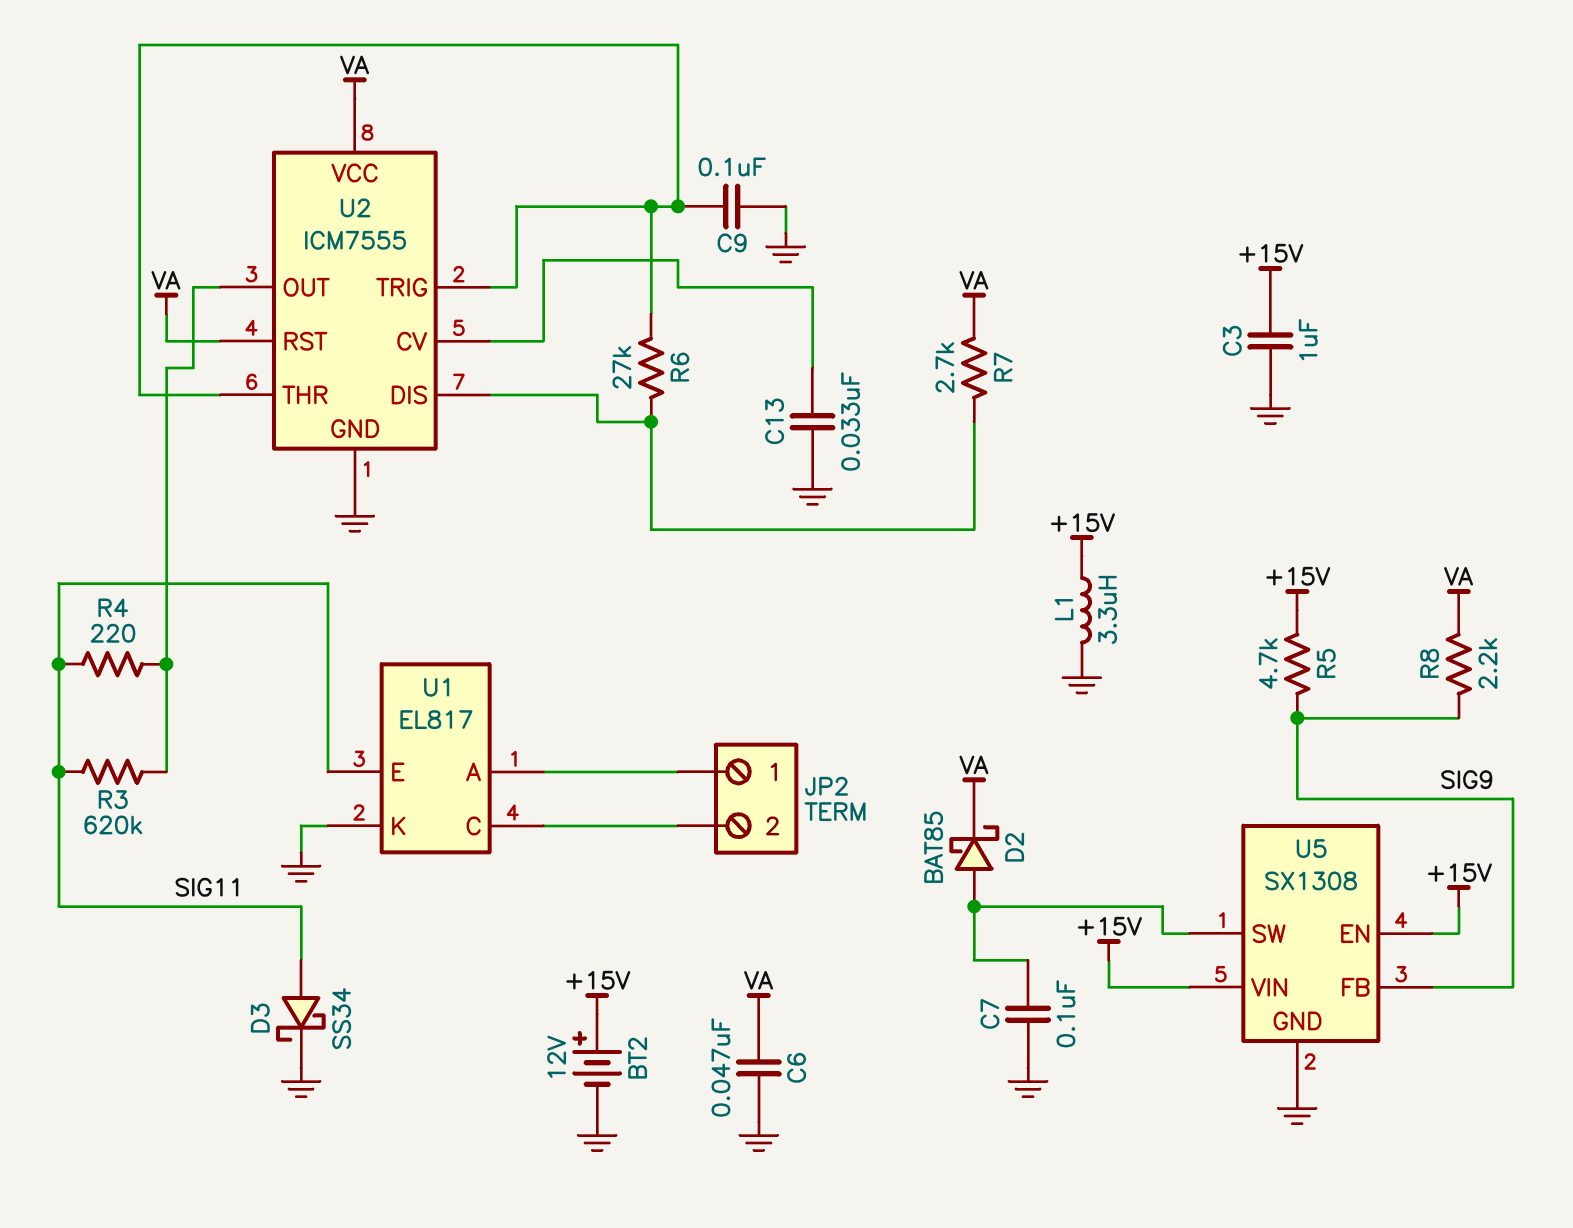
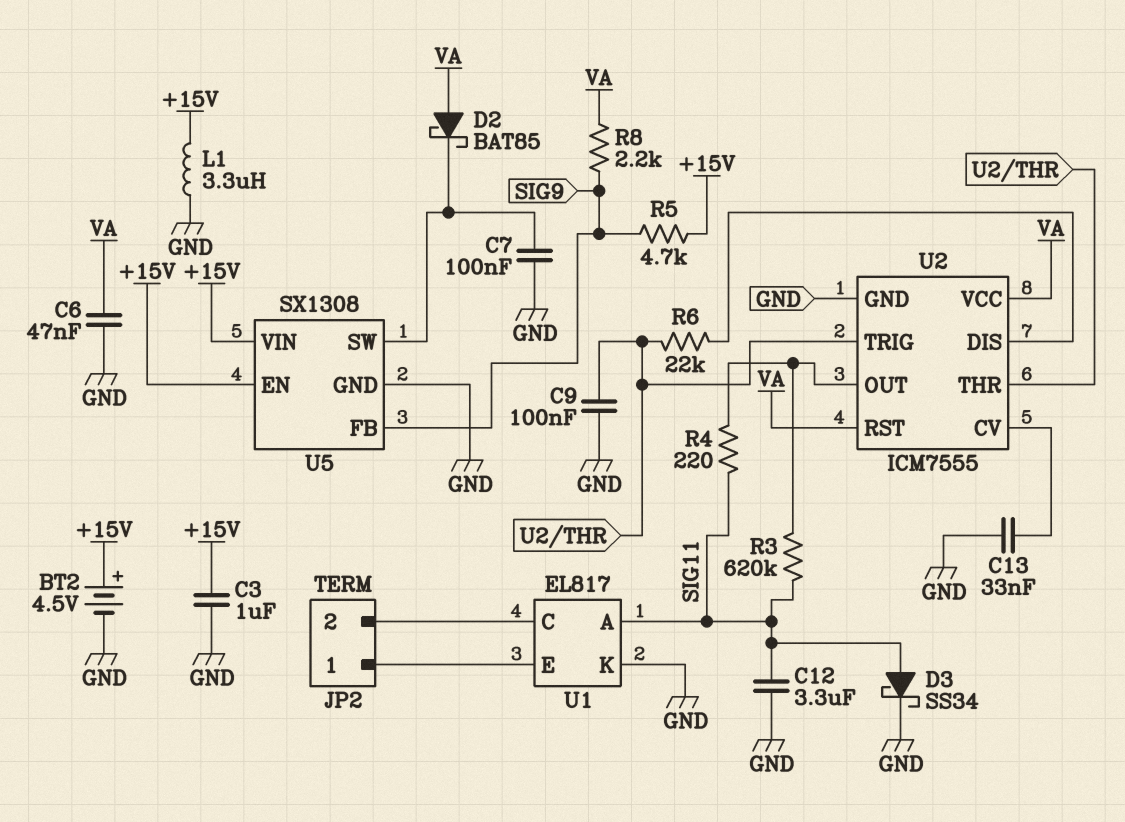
BT2: 12V (plus +15V, minus GND) -> 4.5V (plus +15V, minus GND)
C12: none -> 3.3uF (GND, SIG11)
D2: schottky BAT85 (A U5/SW, K VA) -> schottky BAT85 (A VA, K U5/SW)
R6: 27k (U2/DIS, U2/THR) -> 22k (U2/DIS, U2/THR)
R7: 2.7k (U2/DIS, VA) -> none
U1 pin A: JP2/1 -> SIG11
U1 pin E: SIG11 -> JP2/1

